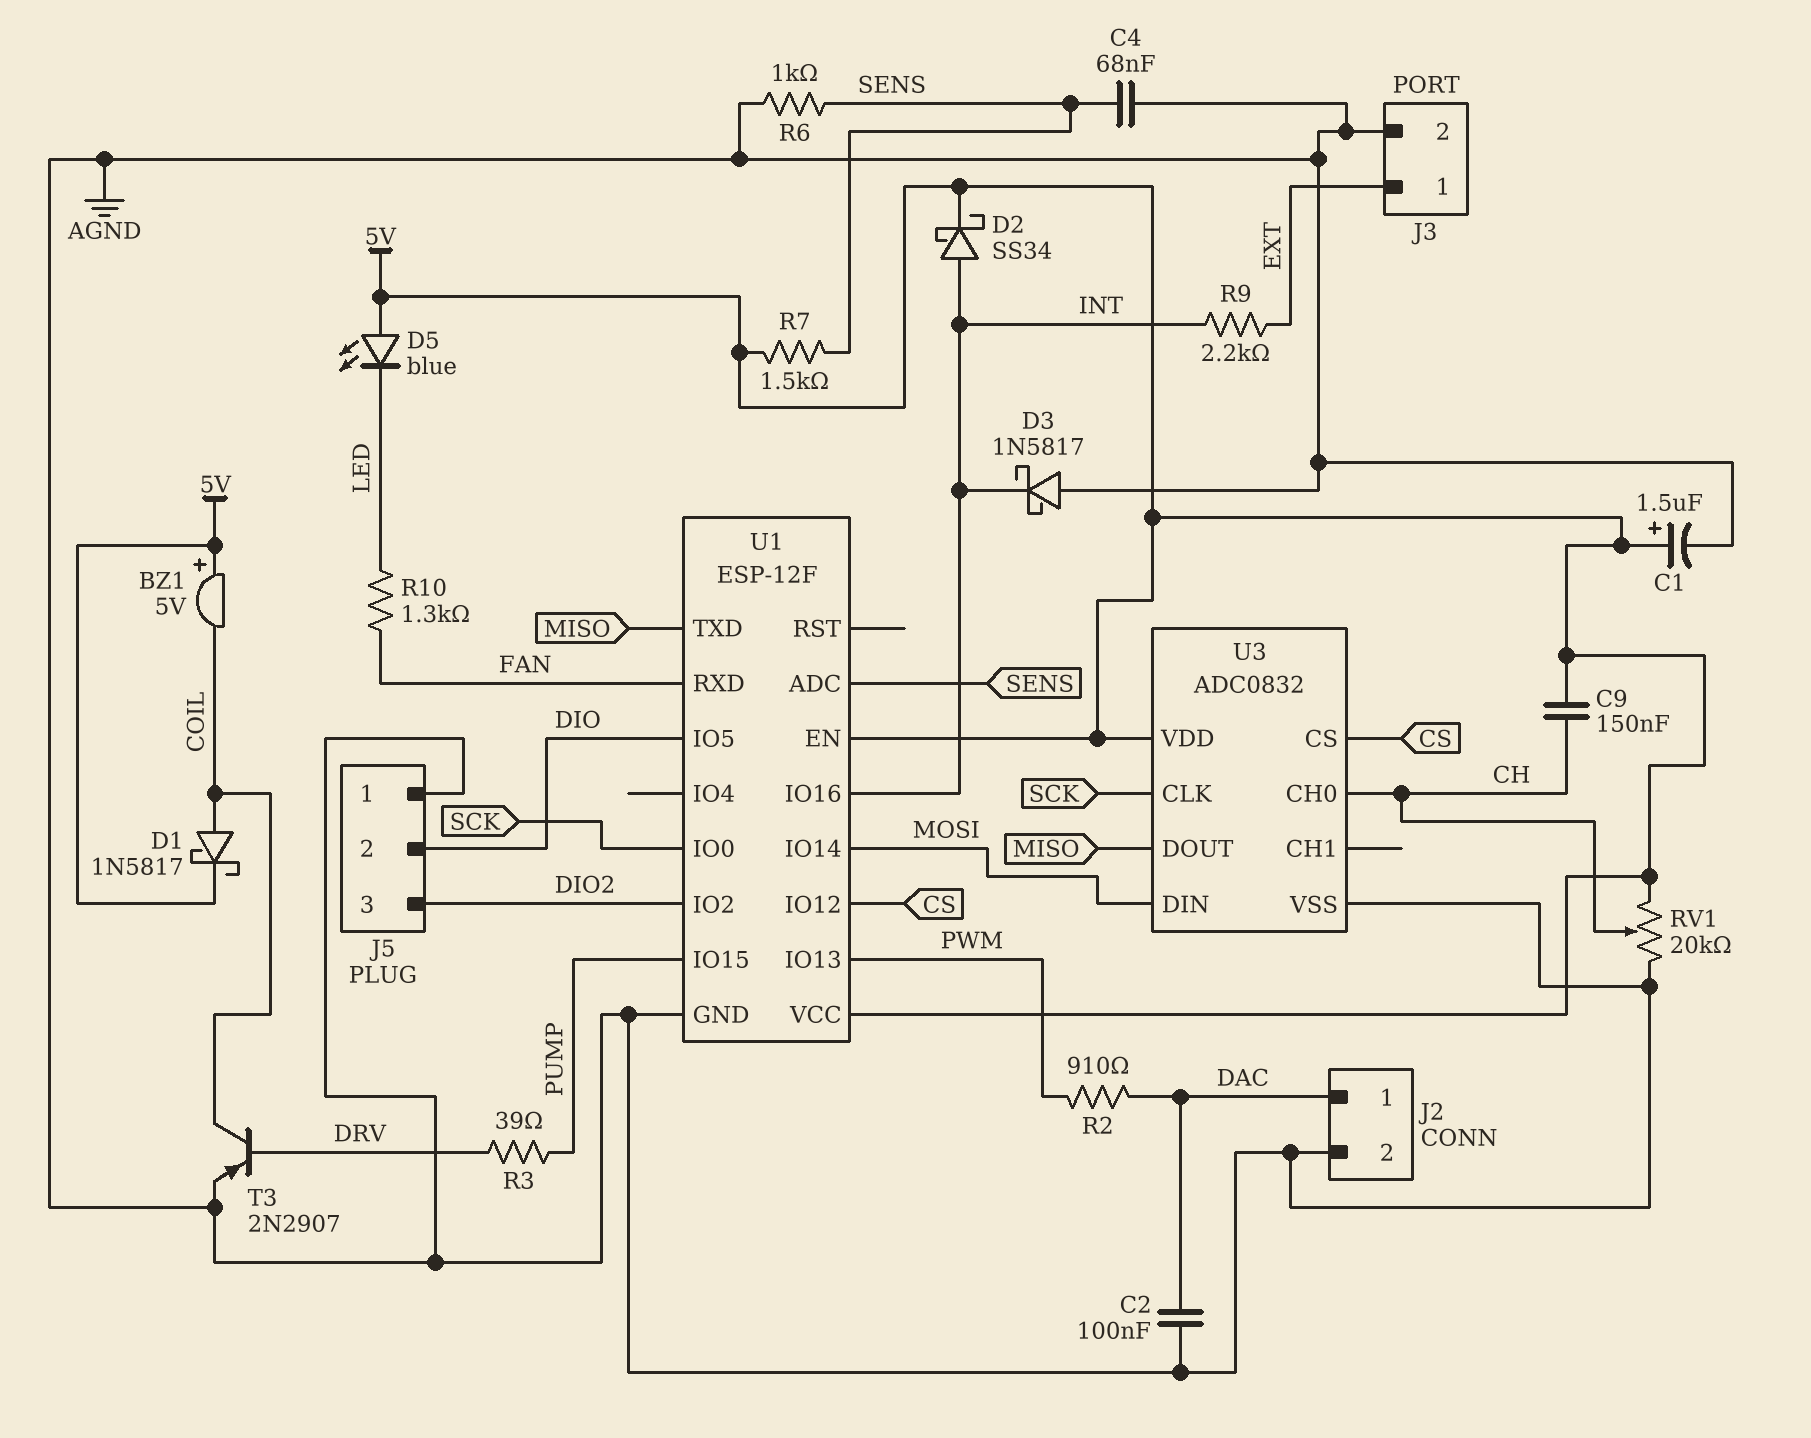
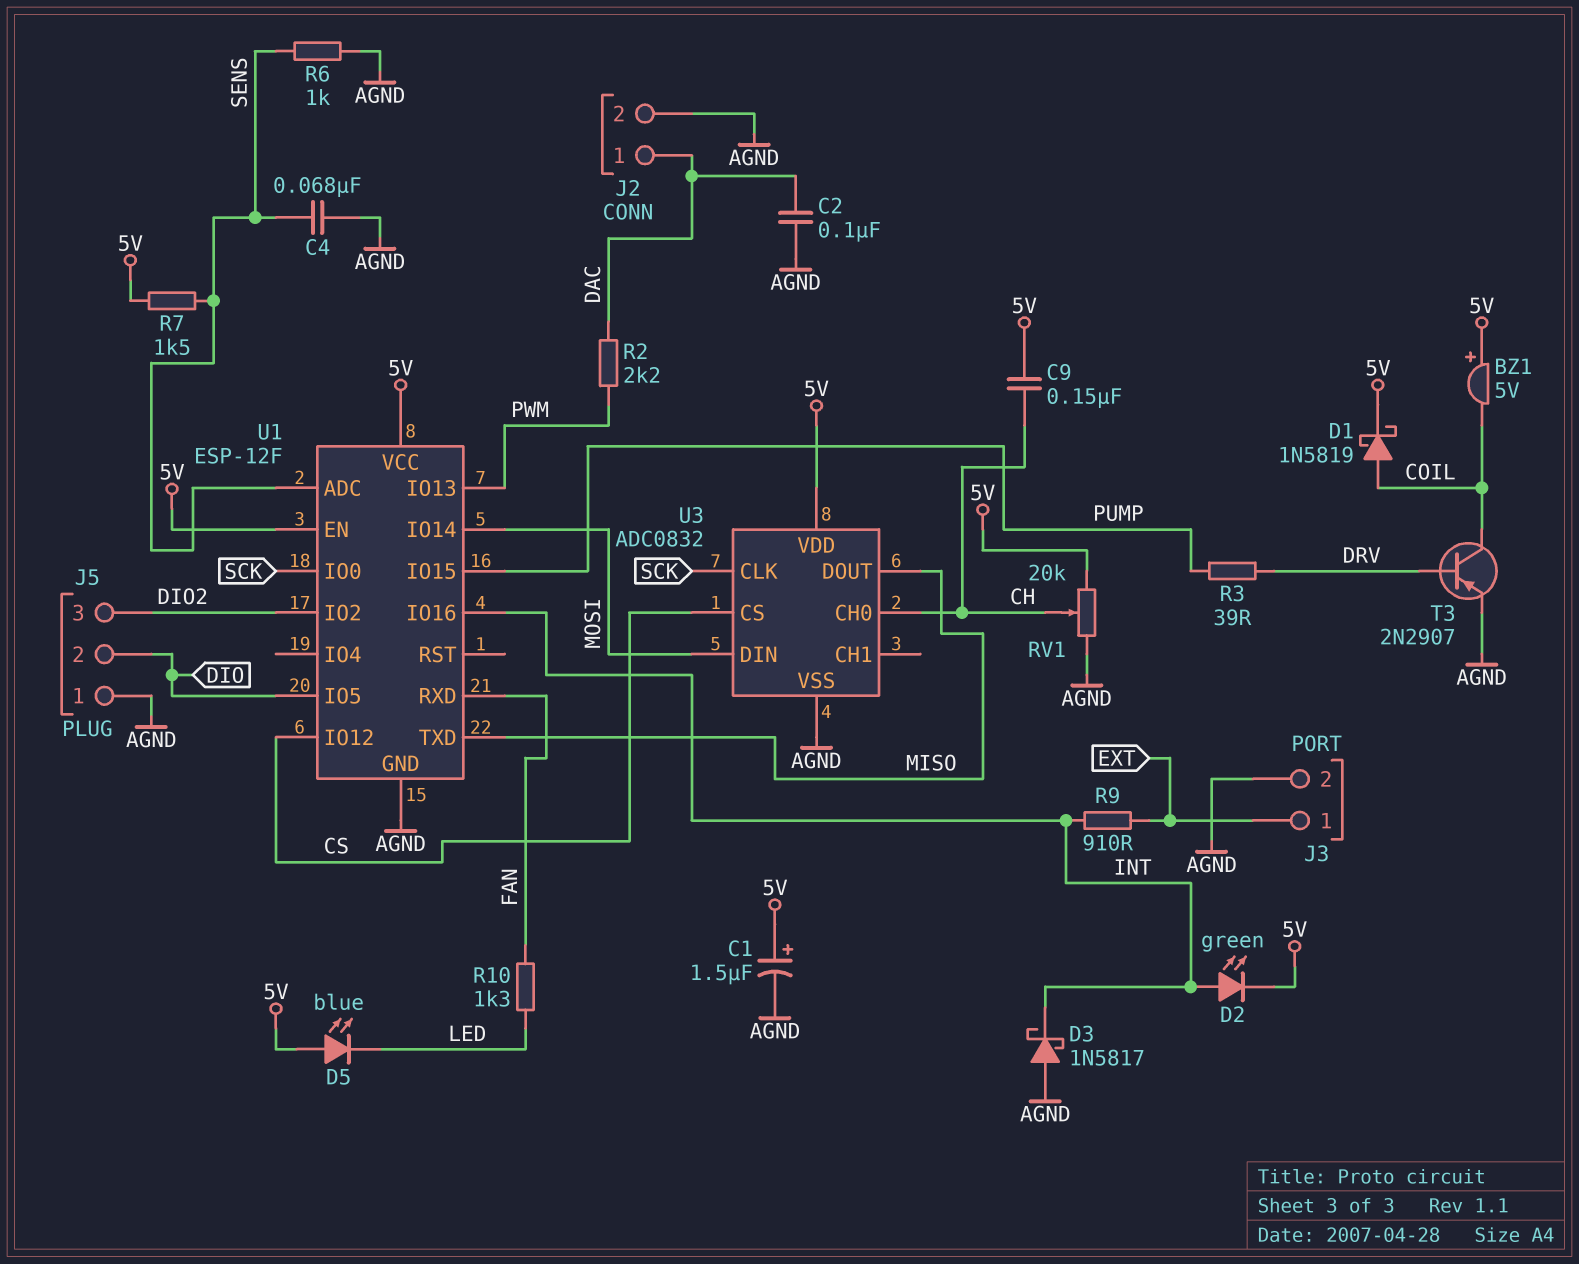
D1: schottky 1N5817 (A COIL, K 5V) -> schottky 1N5819 (A COIL, K 5V)
D2: schottky SS34 (A INT, K 5V) -> LED green (A INT, K 5V)
R2: 910 (DAC, PWM) -> 2.2k (DAC, PWM)
R9: 2.2k (EXT, INT) -> 910 (EXT, INT)

